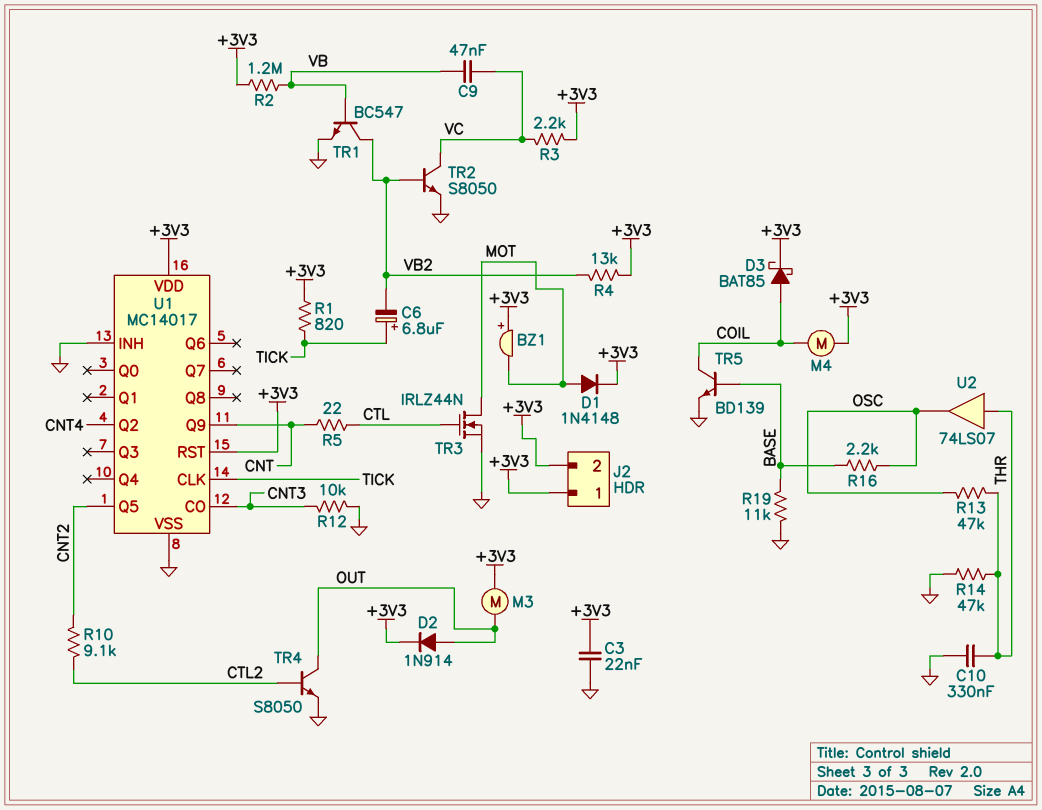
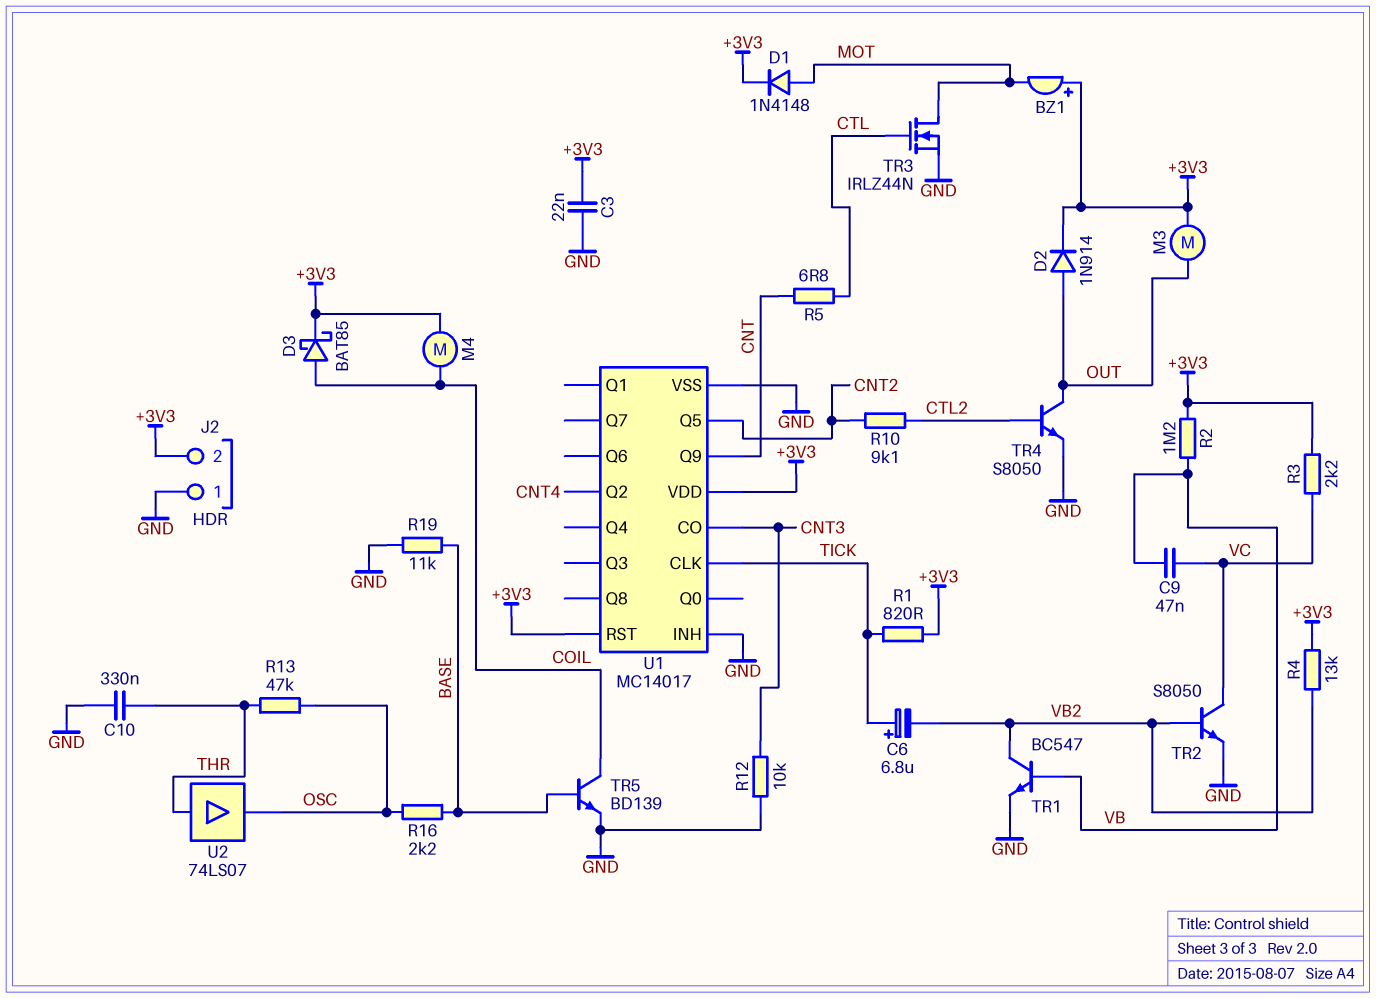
J2 pin 1: +3V3 -> GND
R5: 22 (CNT, CTL) -> 6.8 (CNT, CTL)
R14: 47k (GND, THR) -> none

